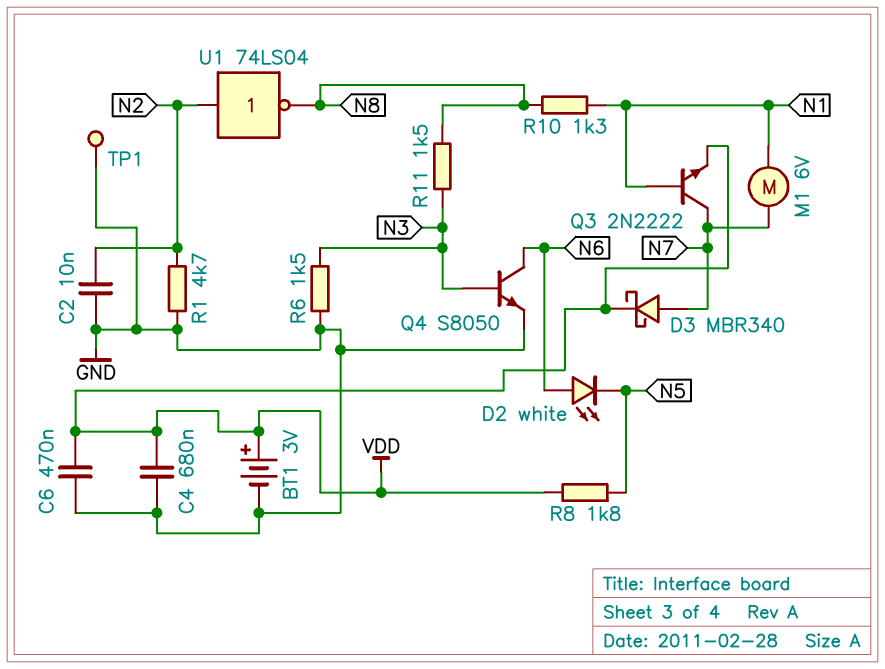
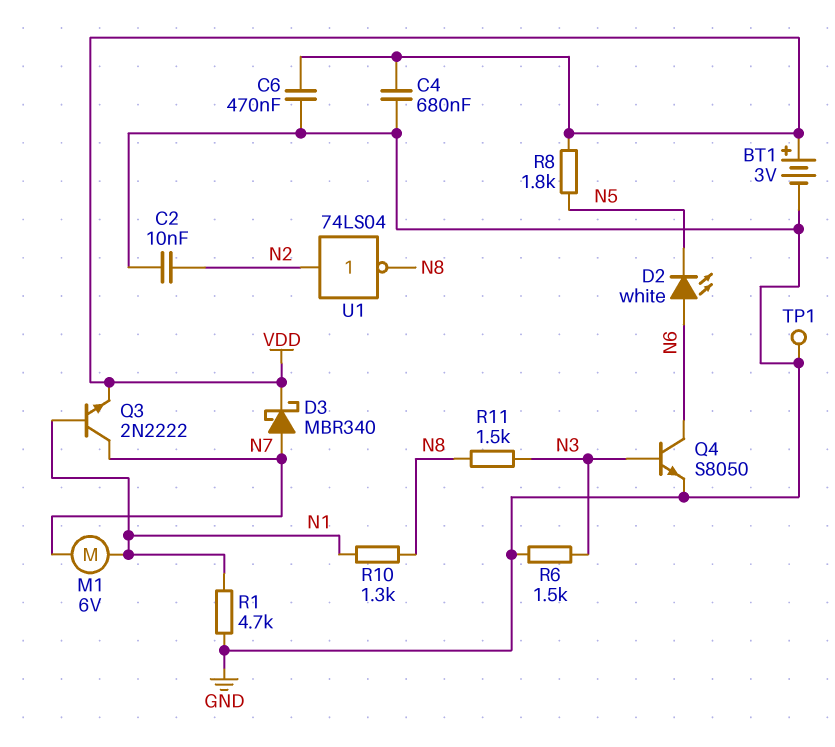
R1: 4.7k (GND, N2) -> 4.7k (GND, N1)

